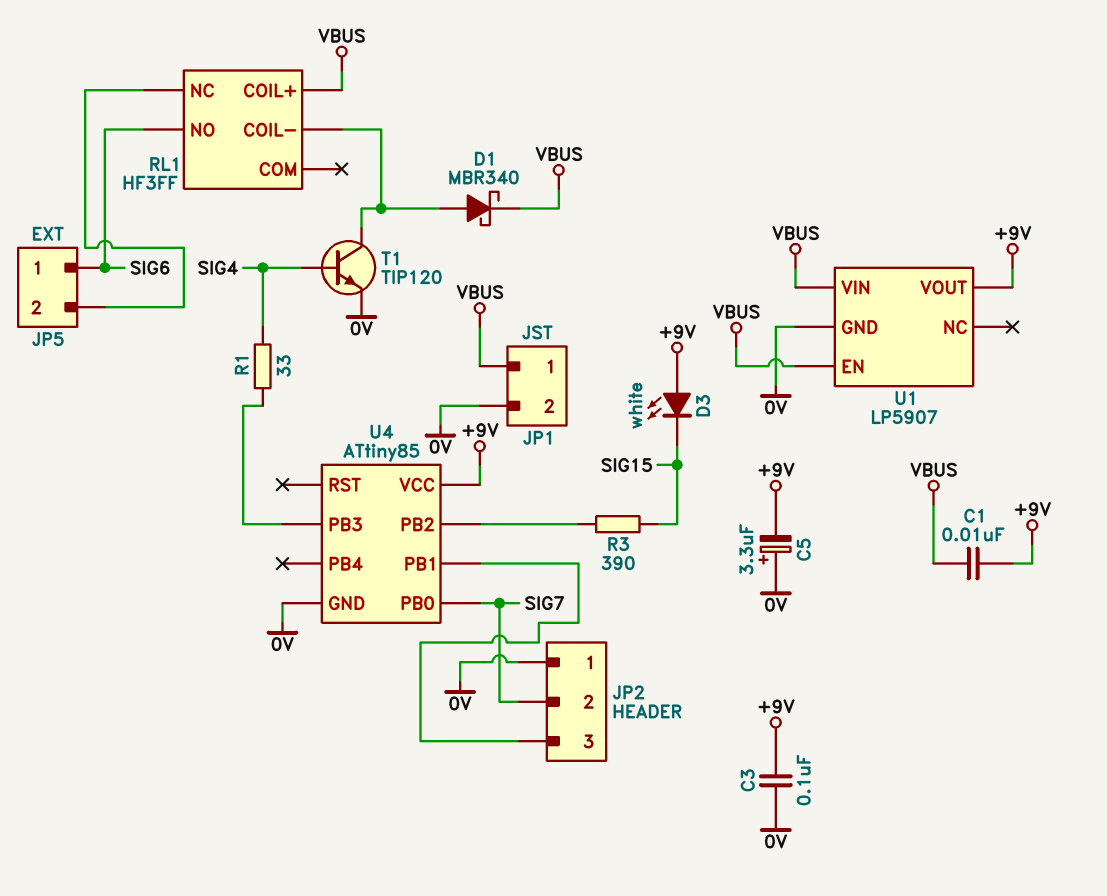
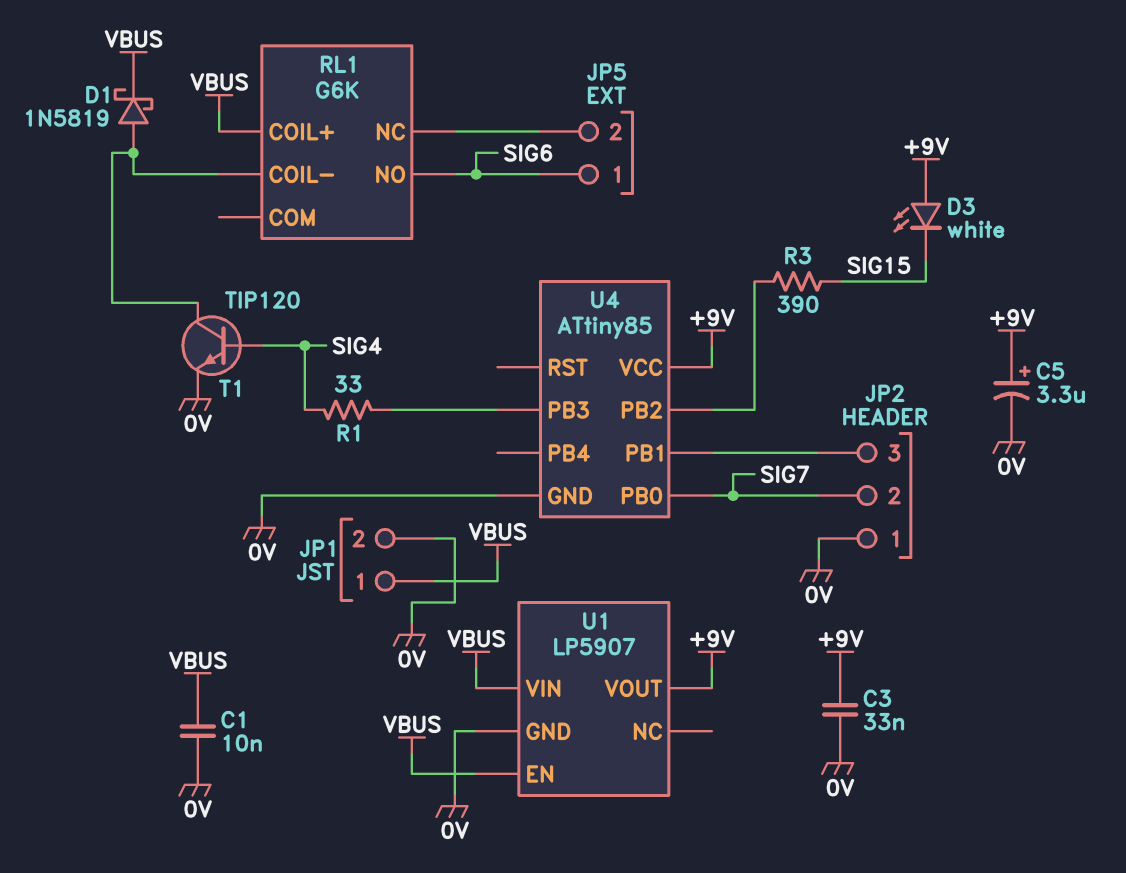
C1: 10nF (+9V, VBUS) -> 10nF (0V, VBUS)
C3: 100nF (+9V, 0V) -> 33nF (+9V, 0V)
C5: 3.3uF (plus 0V, minus +9V) -> 3.3uF (plus +9V, minus 0V)
D1: schottky MBR340 (A RL1/COIL-, K VBUS) -> schottky 1N5819 (A RL1/COIL-, K VBUS)
RL1: HF3FF -> G6K

